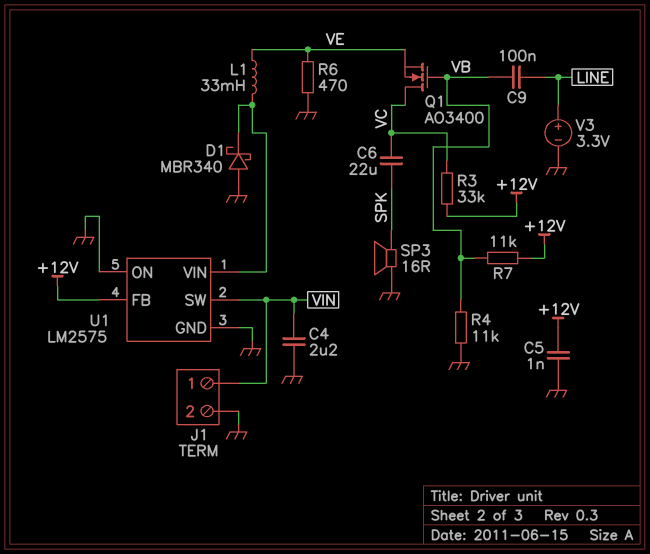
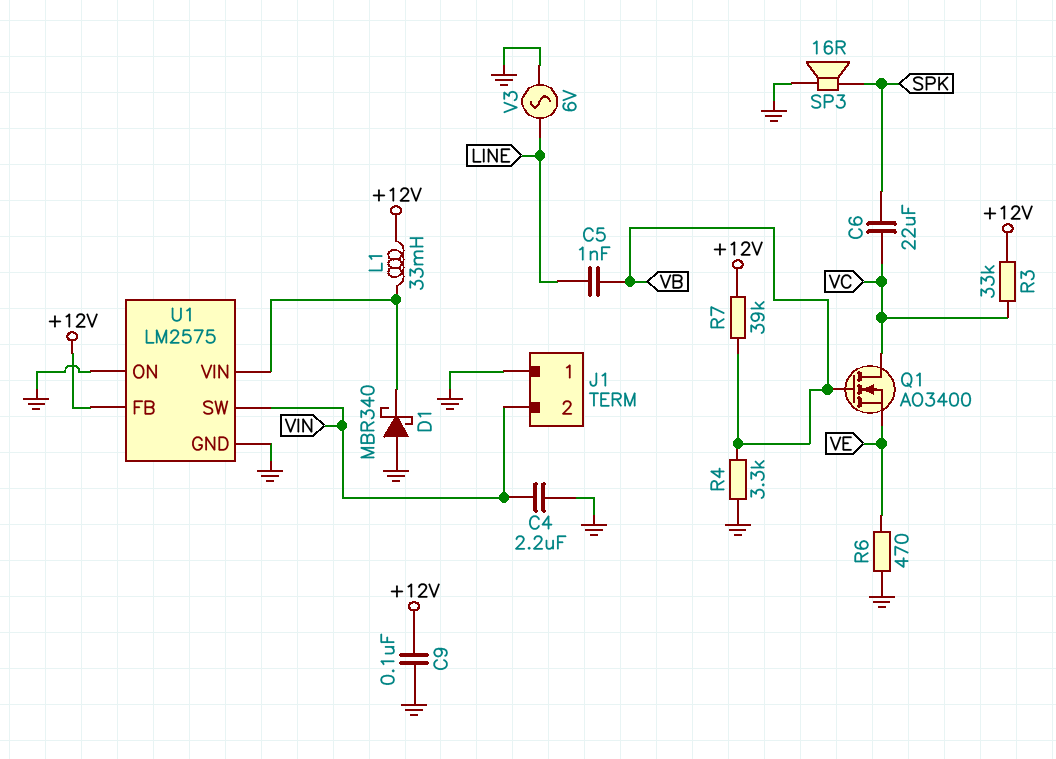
C5: 1nF (+12V, GND) -> 1nF (LINE, VB)
C9: 100nF (LINE, VB) -> 100nF (+12V, GND)
J1 pin 1: VIN -> GND
J1 pin 2: GND -> VIN
L1: 33mH (U1/VIN, VE) -> 33mH (+12V, U1/VIN)
R4: 11k (GND, VB) -> 3.3k (GND, VB)
R7: 11k (+12V, VB) -> 39k (+12V, VB)
V3: 3.3V (plus LINE, minus GND) -> AC 6V (GND, LINE)

